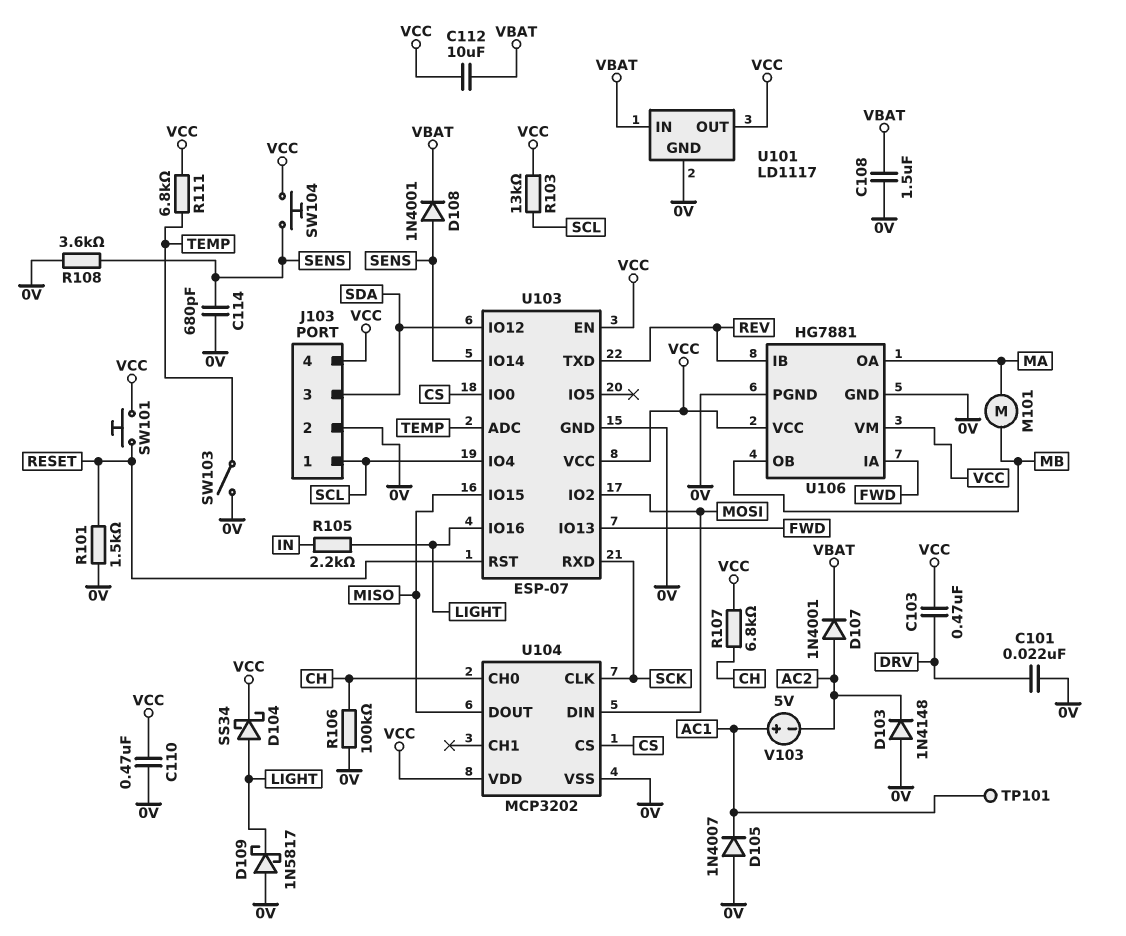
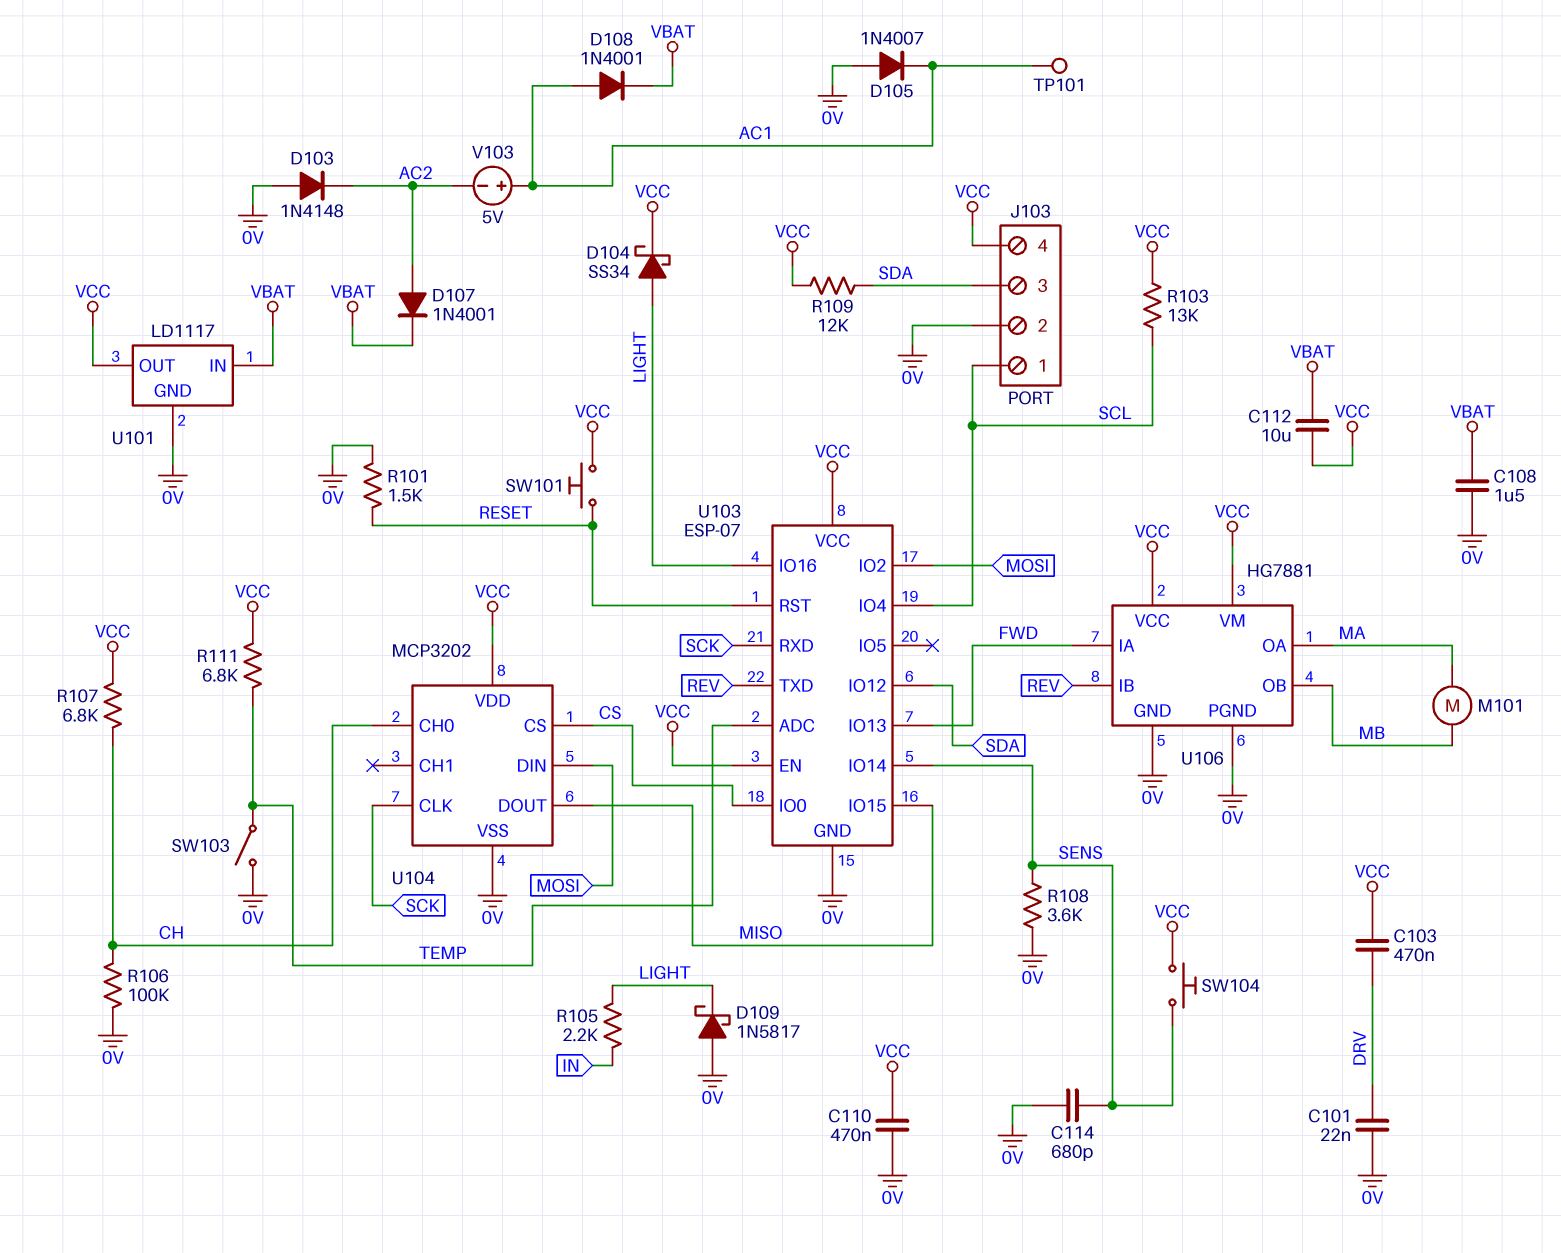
D108: diode 1N4001 (A SENS, K VBAT) -> diode 1N4001 (A AC1, K VBAT)
R109: none -> 12k (SDA, VCC)

